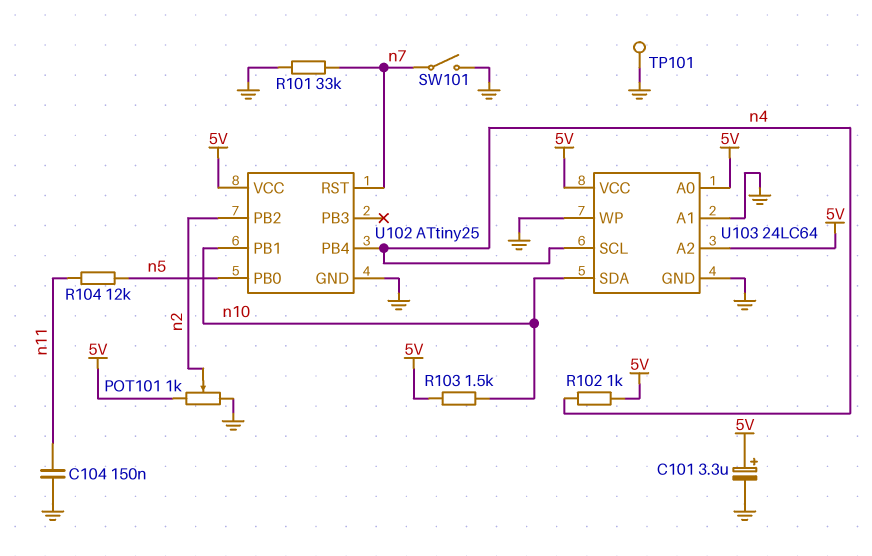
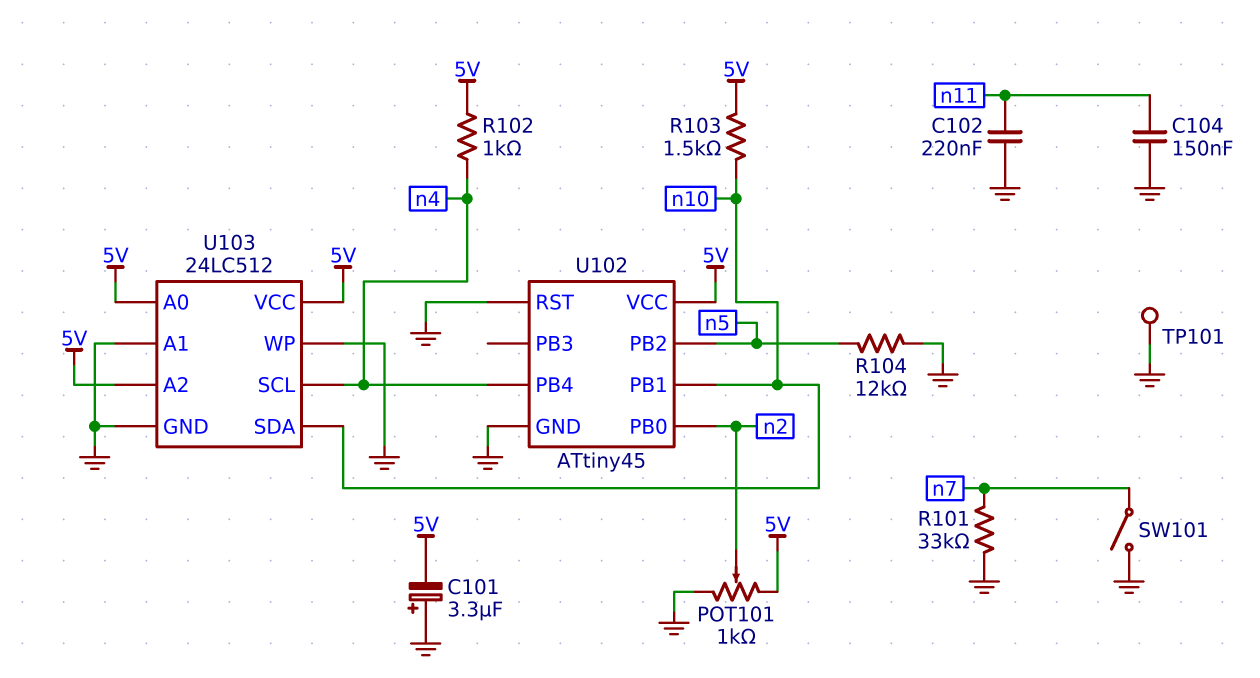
C101: 3.3uF (plus 5V, minus GND) -> 3.3uF (plus GND, minus 5V)
C102: none -> 220nF (GND, n11)
R104: 12k (n5, n11) -> 12k (GND, n5)
U102: ATtiny25 -> ATtiny45
U102 pin PB0: n5 -> n2
U102 pin PB2: n2 -> n5
U102 pin RST: n7 -> GND
U103: 24LC64 -> 24LC512

